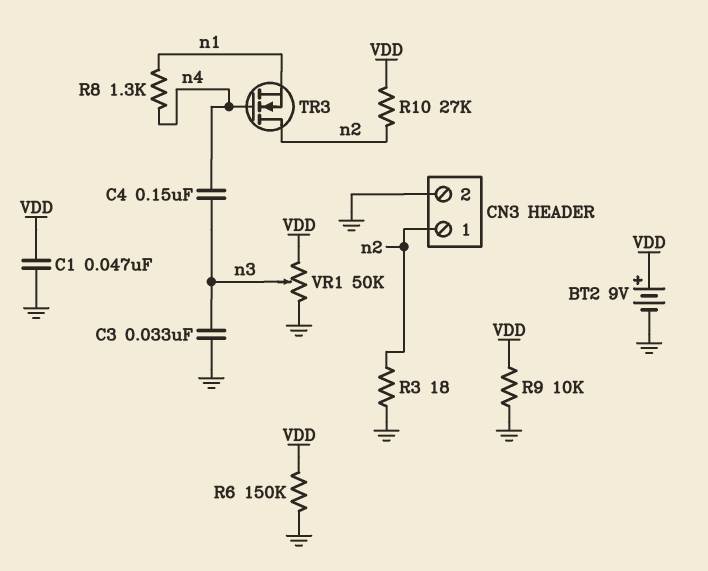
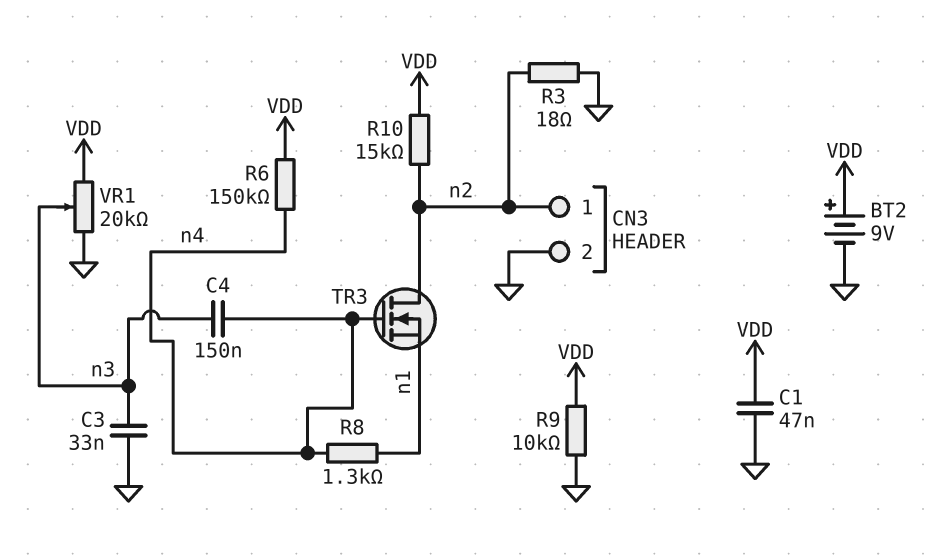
R6: 150k (GND, VDD) -> 150k (VDD, n4)
R10: 27k (VDD, n2) -> 15k (VDD, n2)
VR1: 50k (GND, VDD, wiper n3) -> 20k (GND, VDD, wiper n3)

